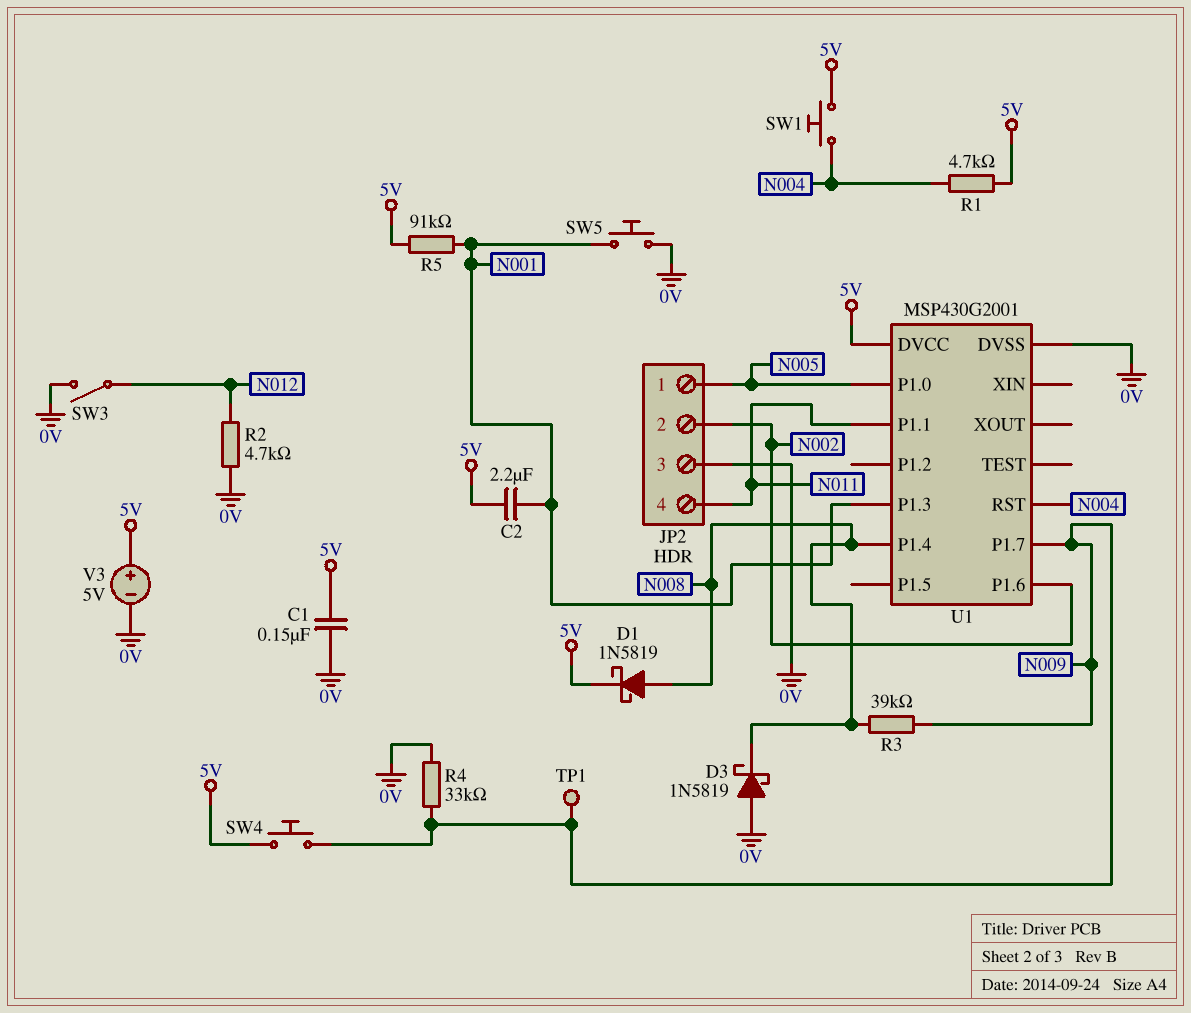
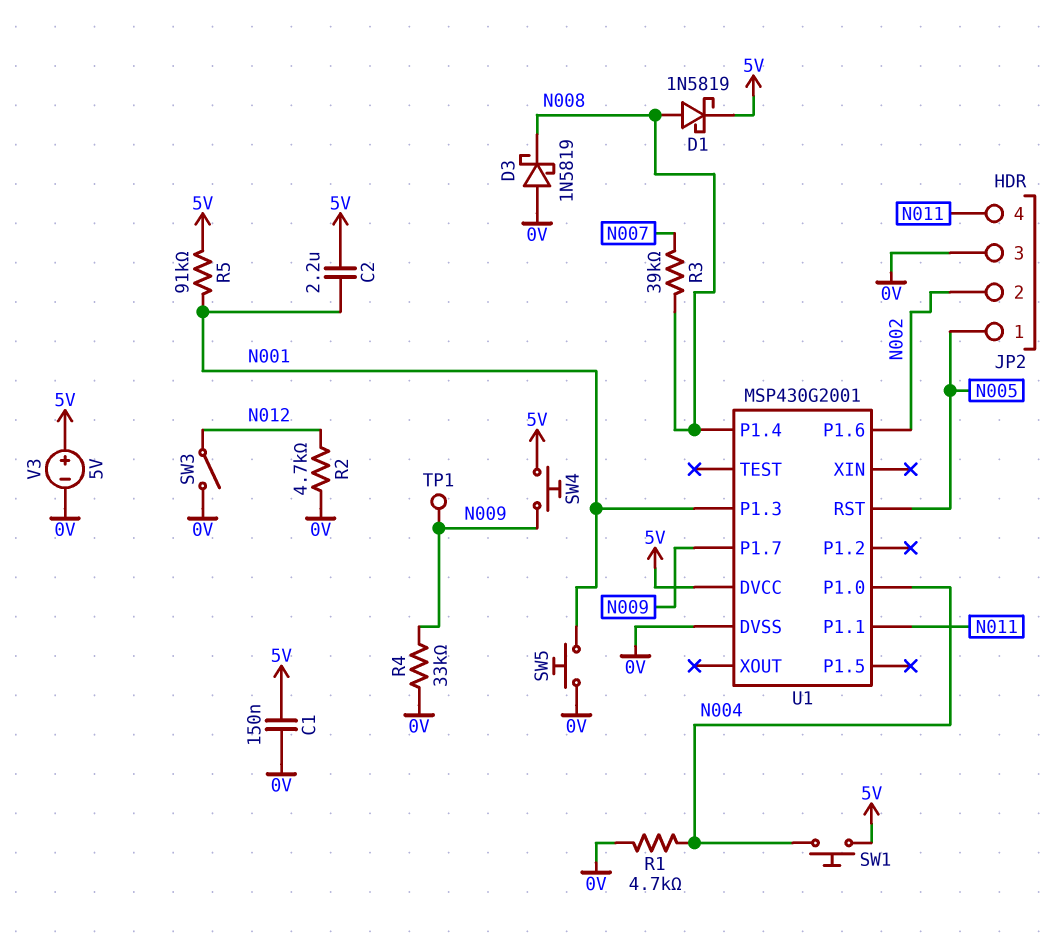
R1: 4.7k (5V, N004) -> 4.7k (0V, N004)
R3: 39k (N008, N009) -> 39k (N007, N008)
U1 pin P1.0: N005 -> N004
U1 pin RST: N004 -> N005

